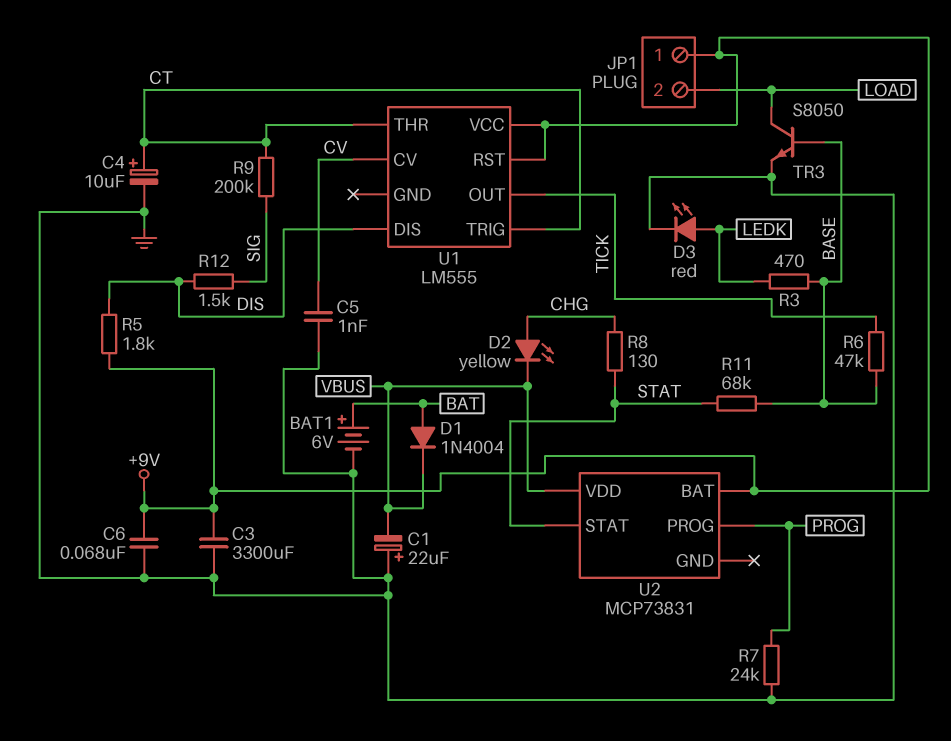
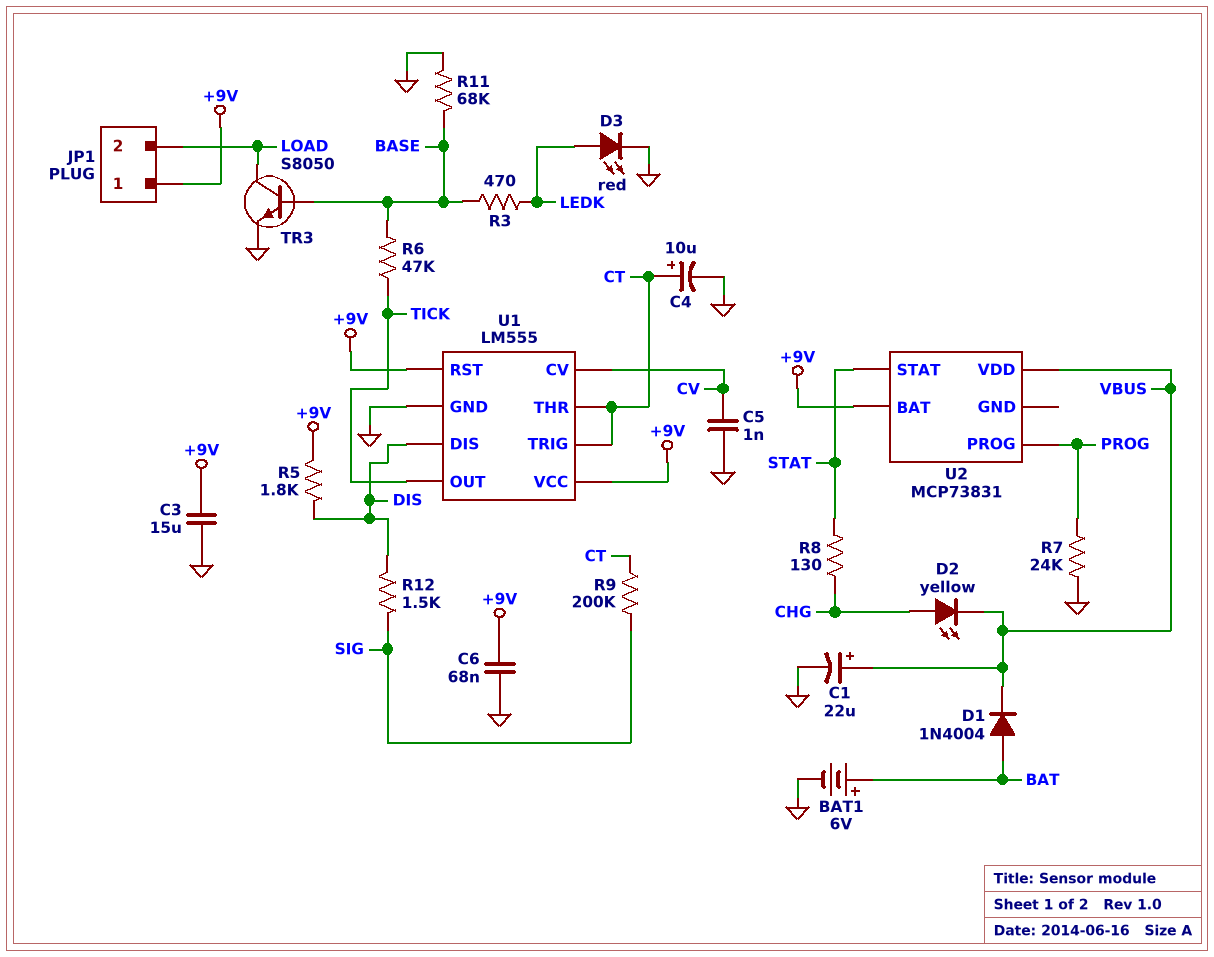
C1: 22uF (plus GND, minus VBUS) -> 22uF (plus VBUS, minus GND)
C3: 3300uF (+9V, GND) -> 15uF (+9V, GND)
R11: 68k (BASE, STAT) -> 68k (BASE, GND)
U1 pin GND: none -> GND

